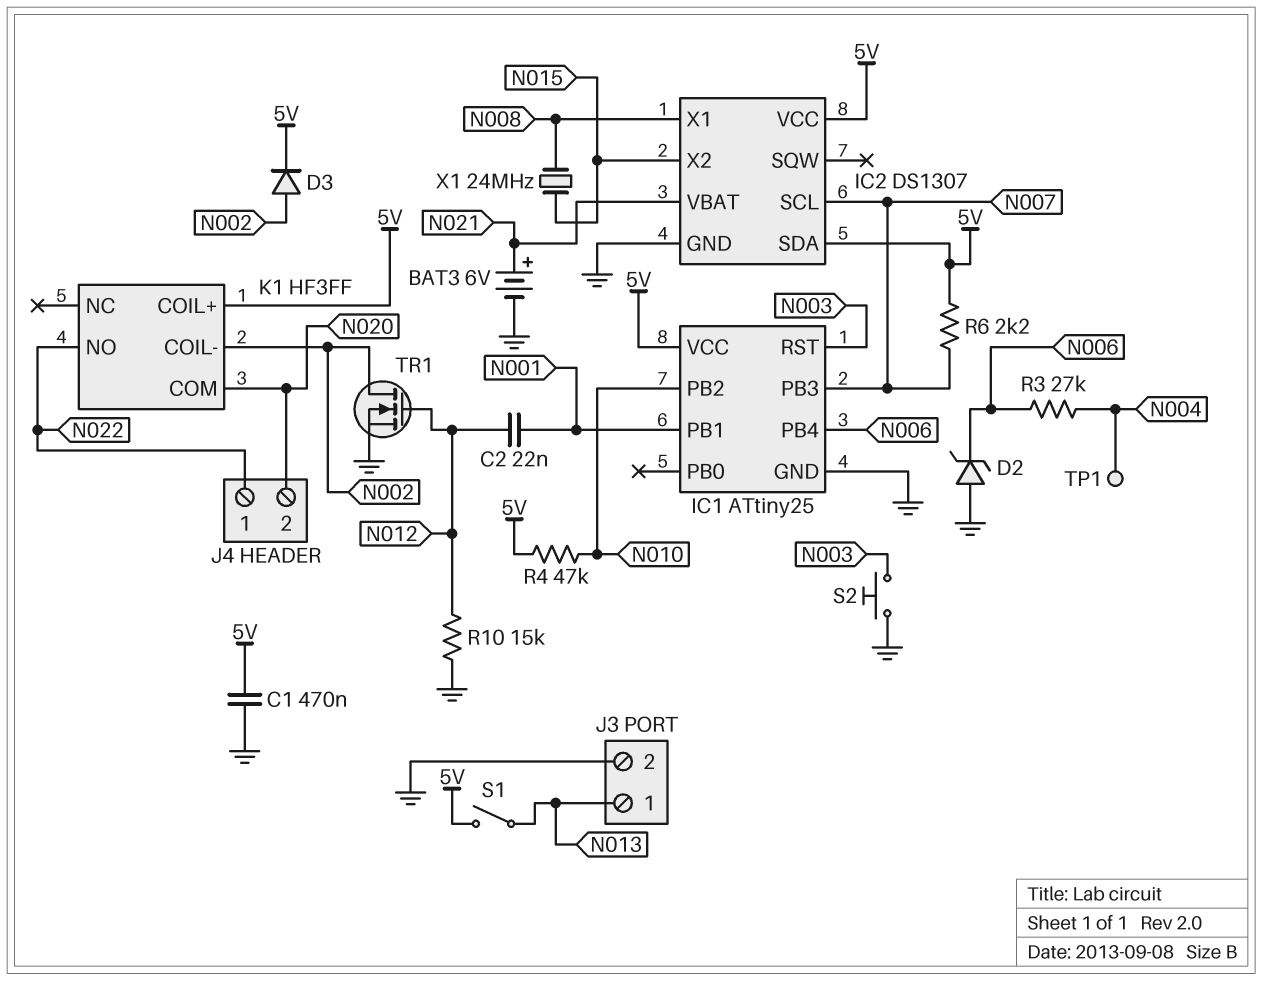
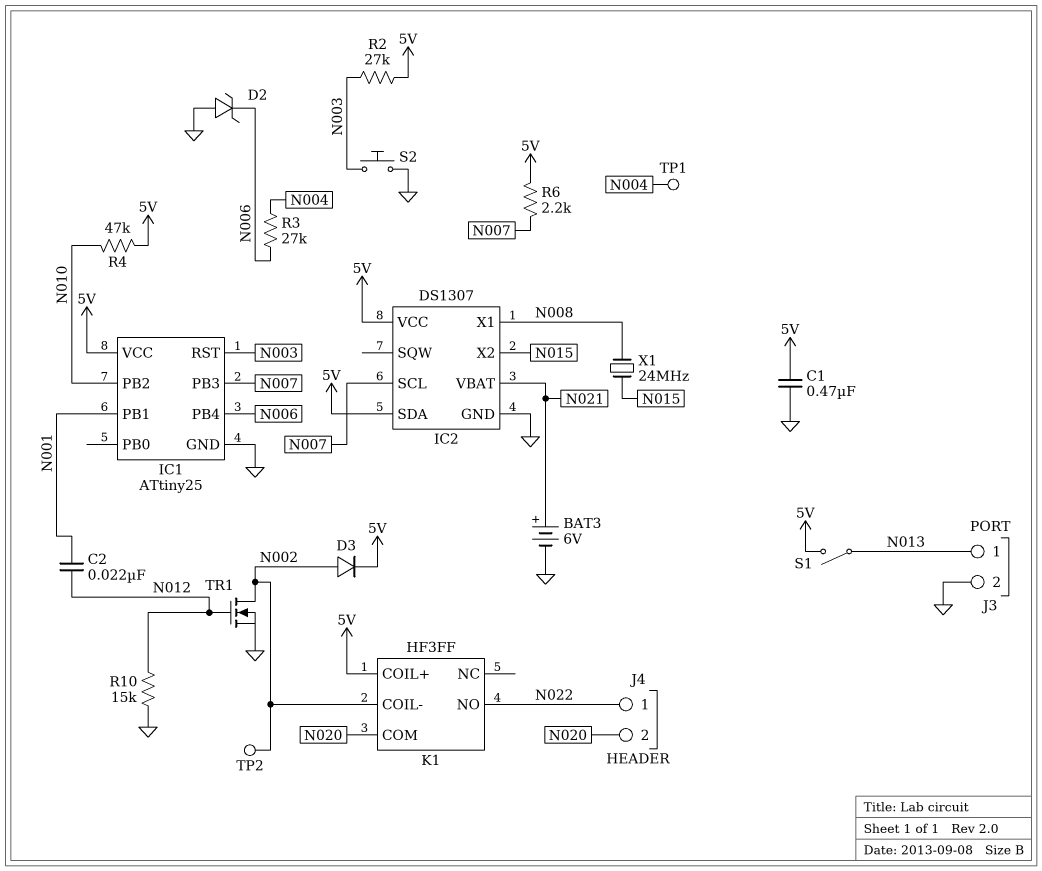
R2: none -> 27k (5V, N003)
TP2: none -> test point (N002)

